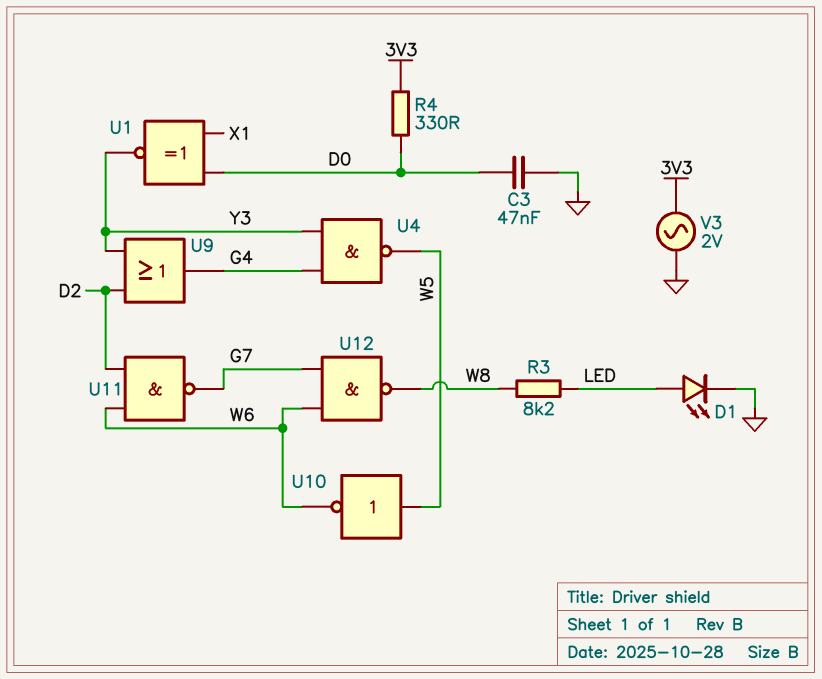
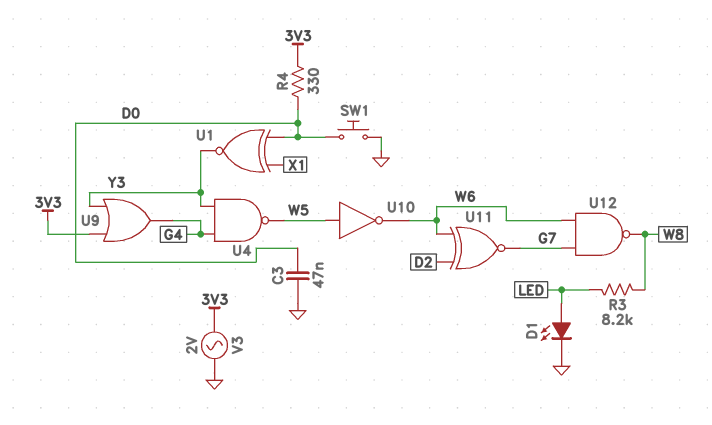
SW1: none -> button (D0, GND)
U9: OR (in D2, in Y3, out G4) -> OR (in 3V3, in Y3, out G4)
U11: NAND (in D2, in W6, out G7) -> XNOR (in D2, in W6, out G7)

